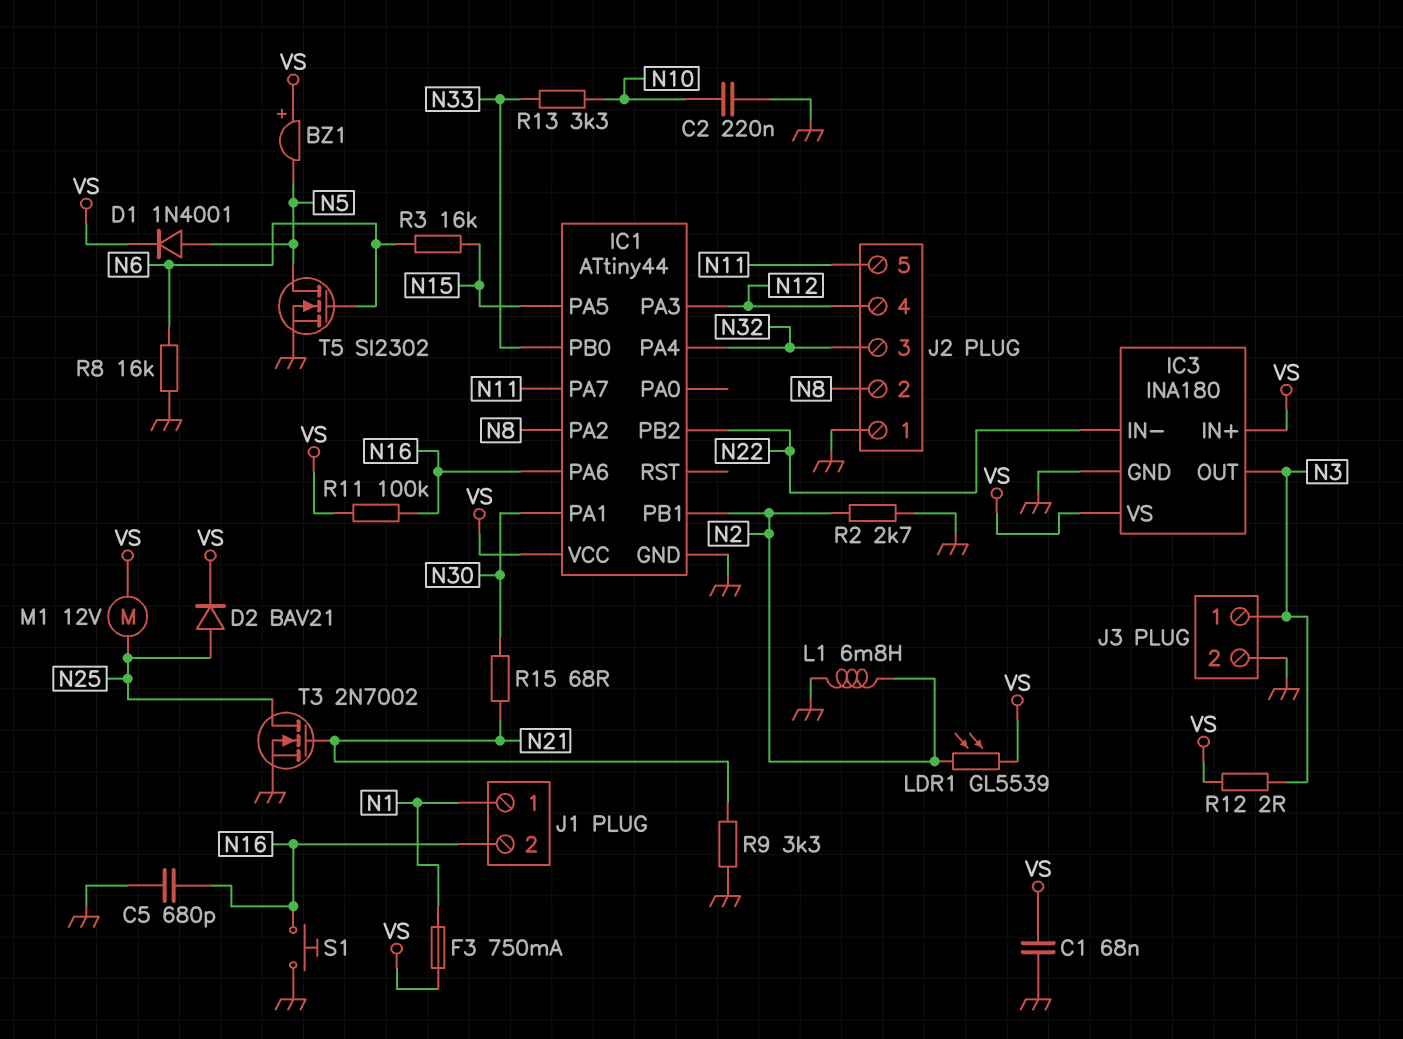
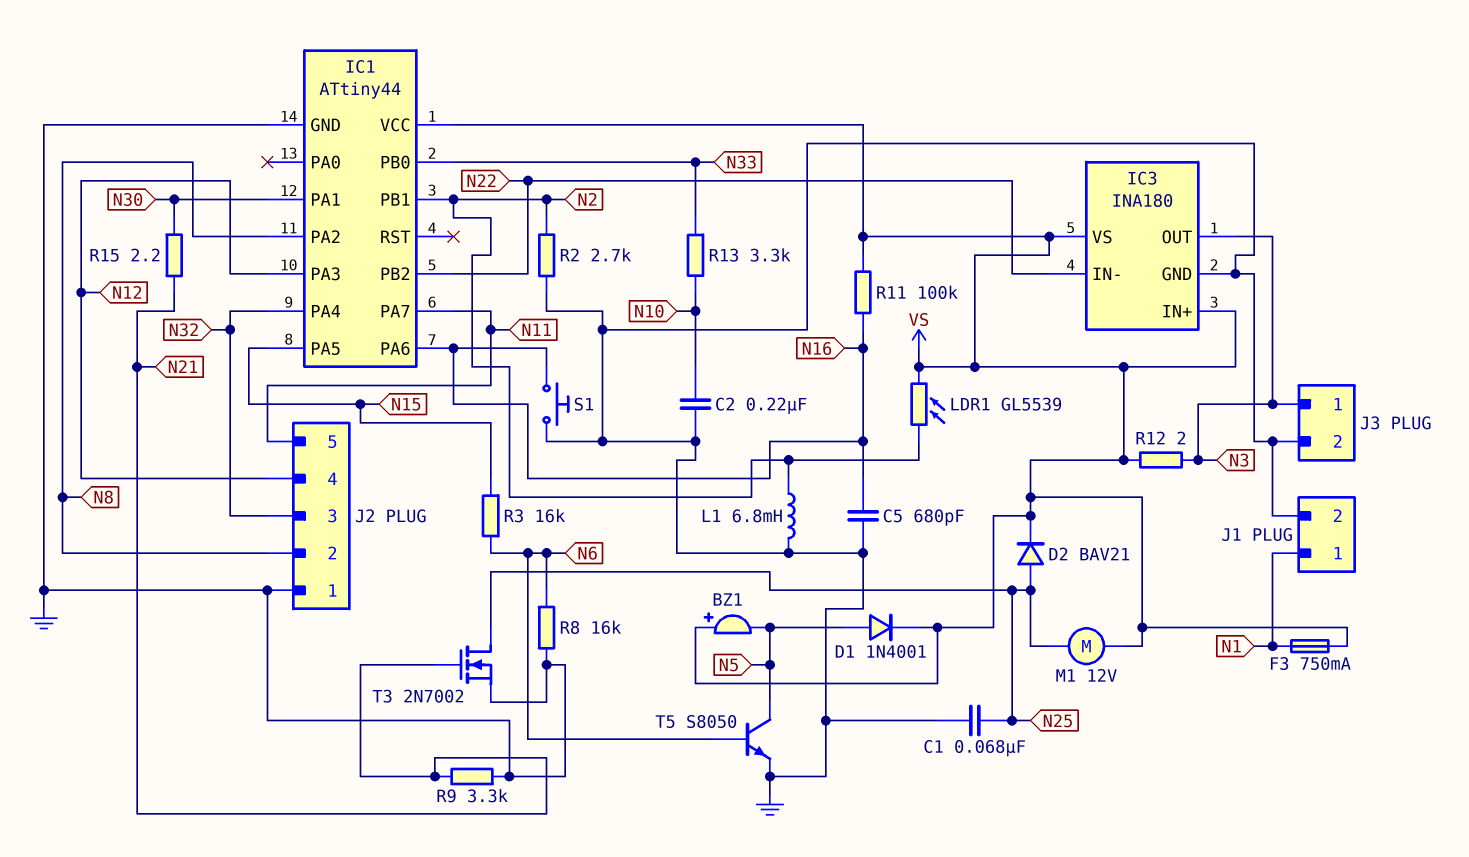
C1: 68nF (GND, VS) -> 68nF (GND, N25)
J1 pin 2: N16 -> GND
R15: 68 (N21, N30) -> 2.2 (N21, N30)
T5: NMOS SI2302 (G N6, D N5, S GND) -> NPN S8050 (B N6, C N5, E GND)

